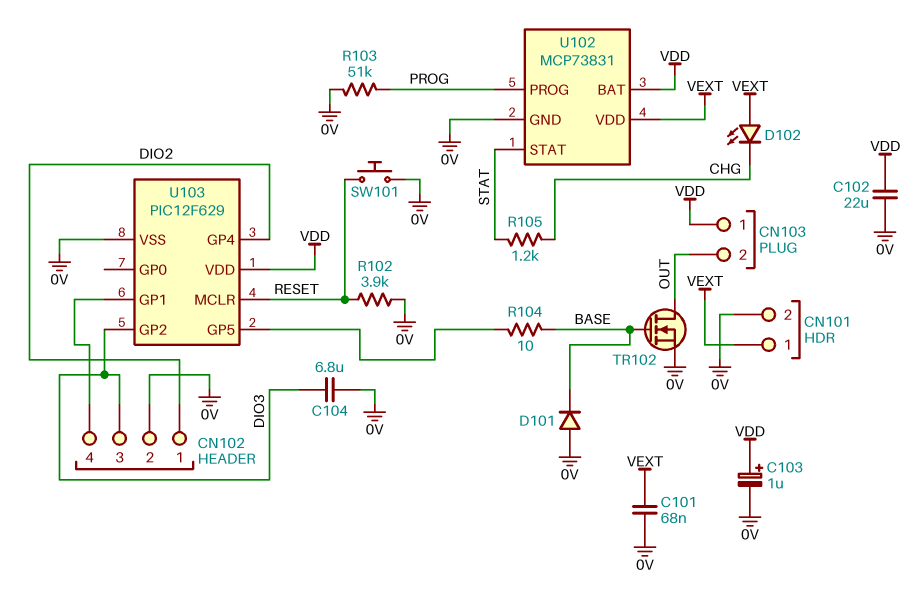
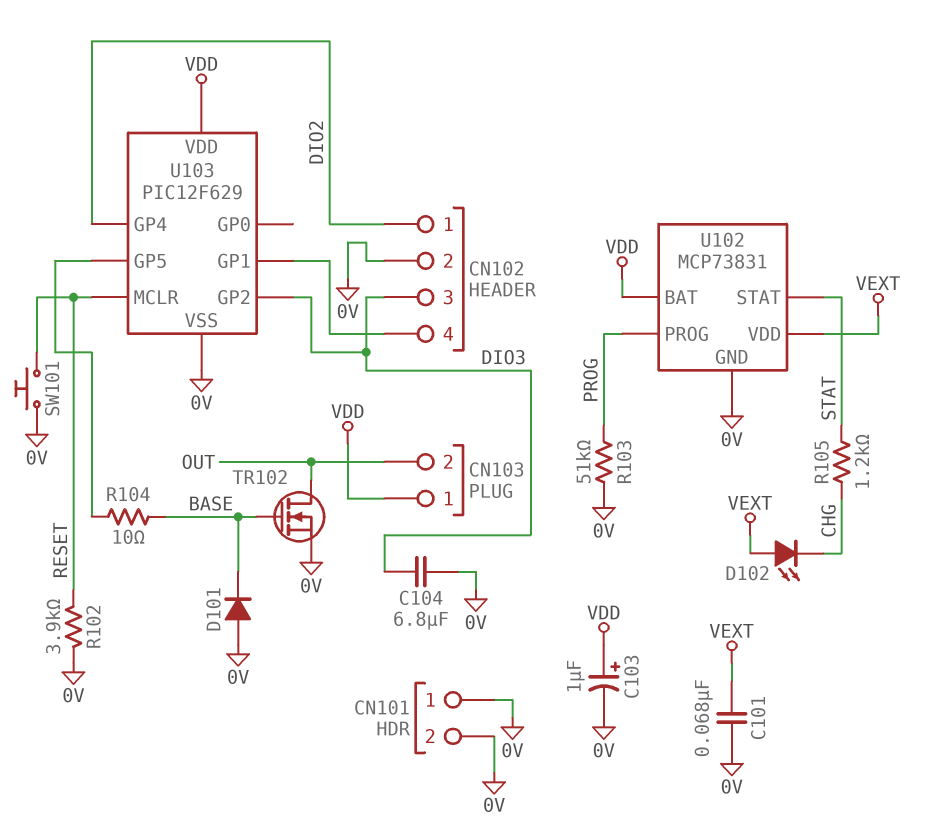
C102: 22uF (0V, VDD) -> none
CN101 pin 1: VEXT -> 0V

